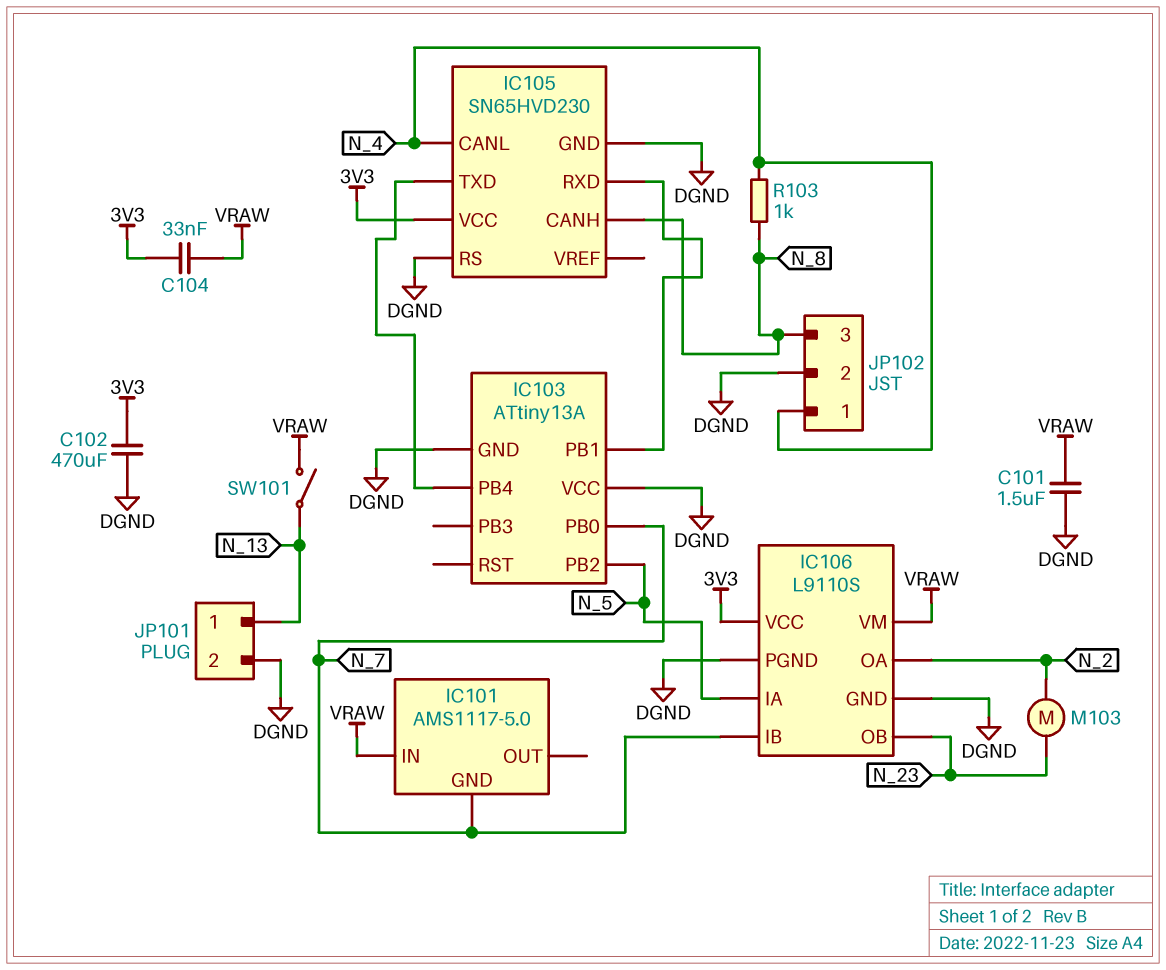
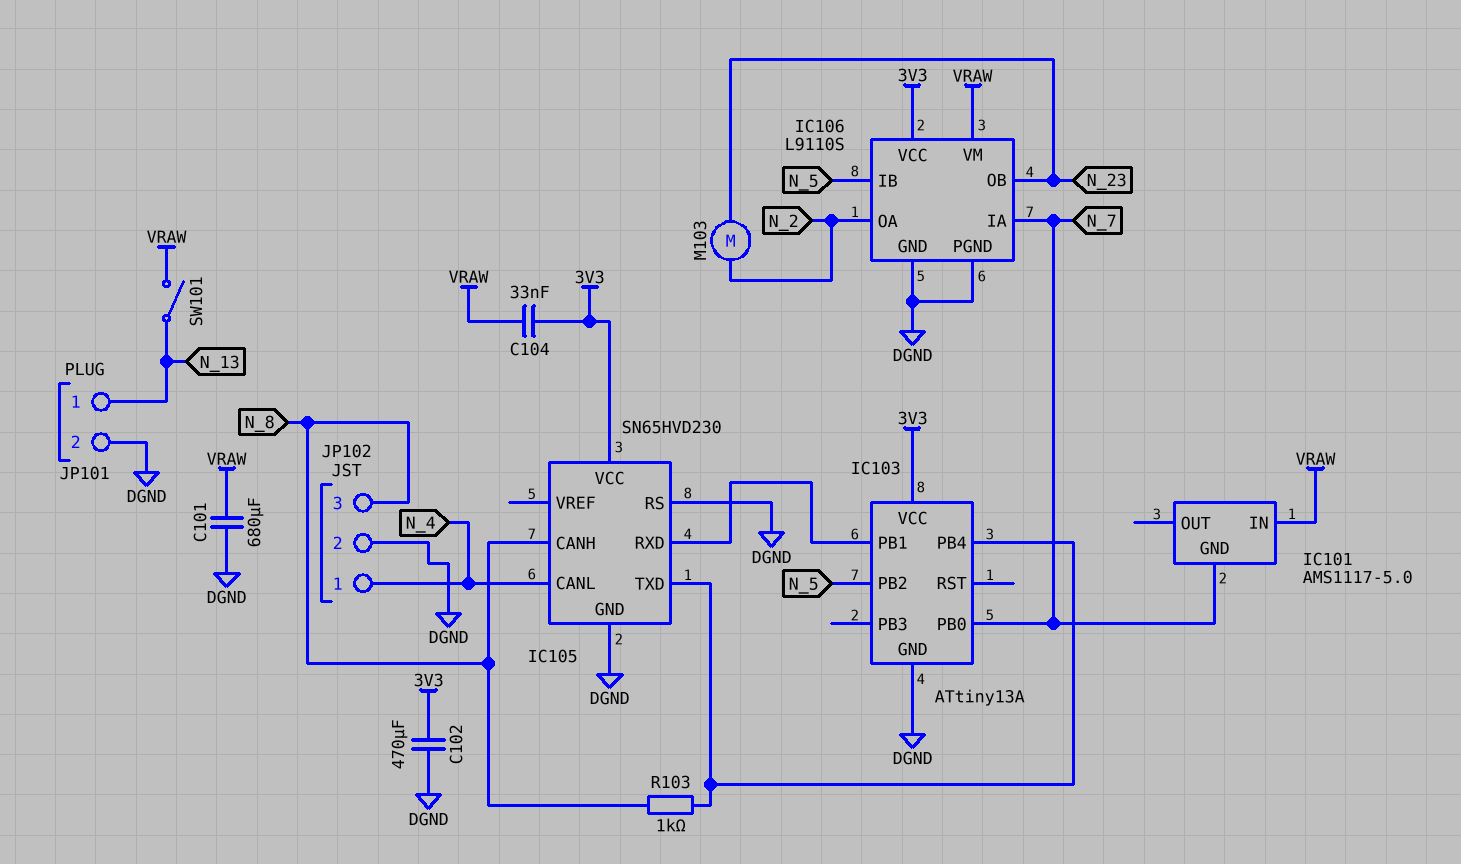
C101: 1.5uF (DGND, VRAW) -> 680uF (DGND, VRAW)
IC103 pin VCC: DGND -> 3V3
IC106 pin IA: N_5 -> N_7
IC106 pin IB: N_7 -> N_5
R103: 1k (N_4, N_8) -> 1k (IC103/PB4, N_8)

